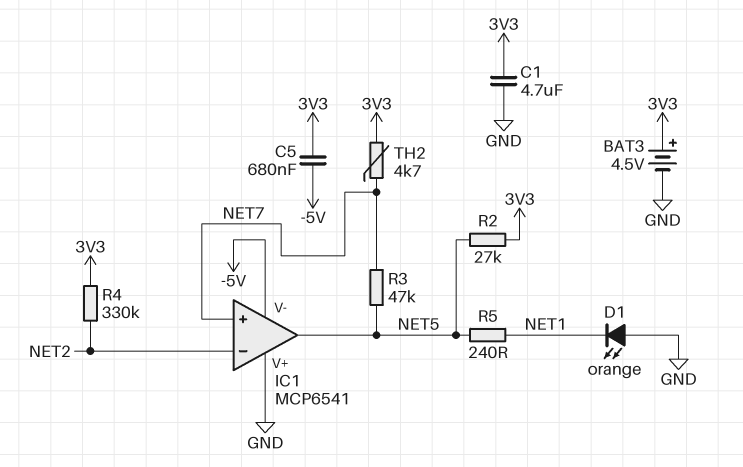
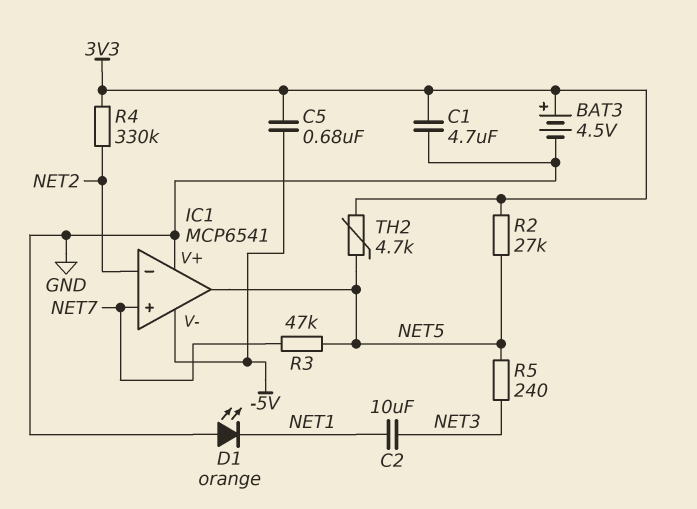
C2: none -> 10uF (NET1, NET3)
R5: 240 (NET1, NET5) -> 240 (NET3, NET5)
TH2: 4.7k (3V3, NET7) -> 4.7k (3V3, NET5)

